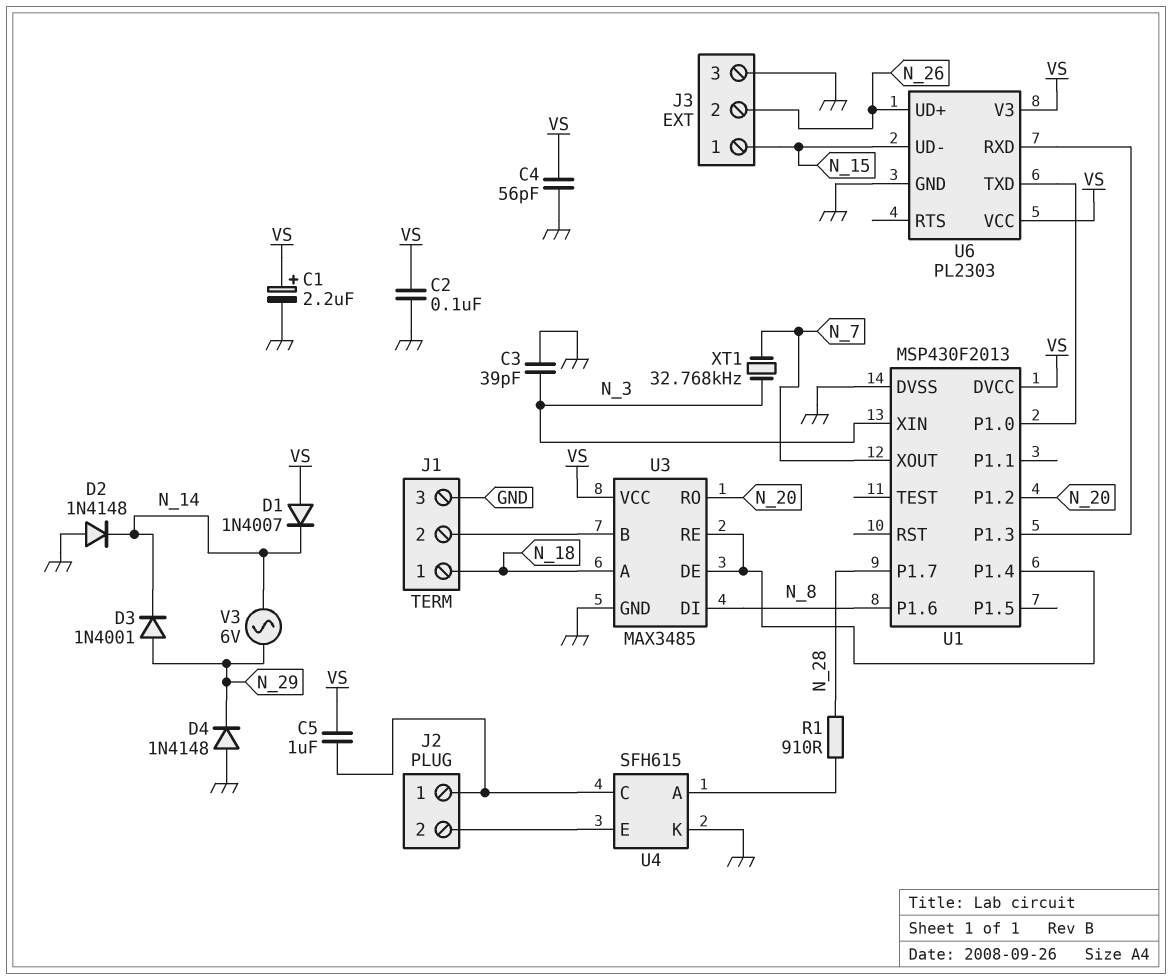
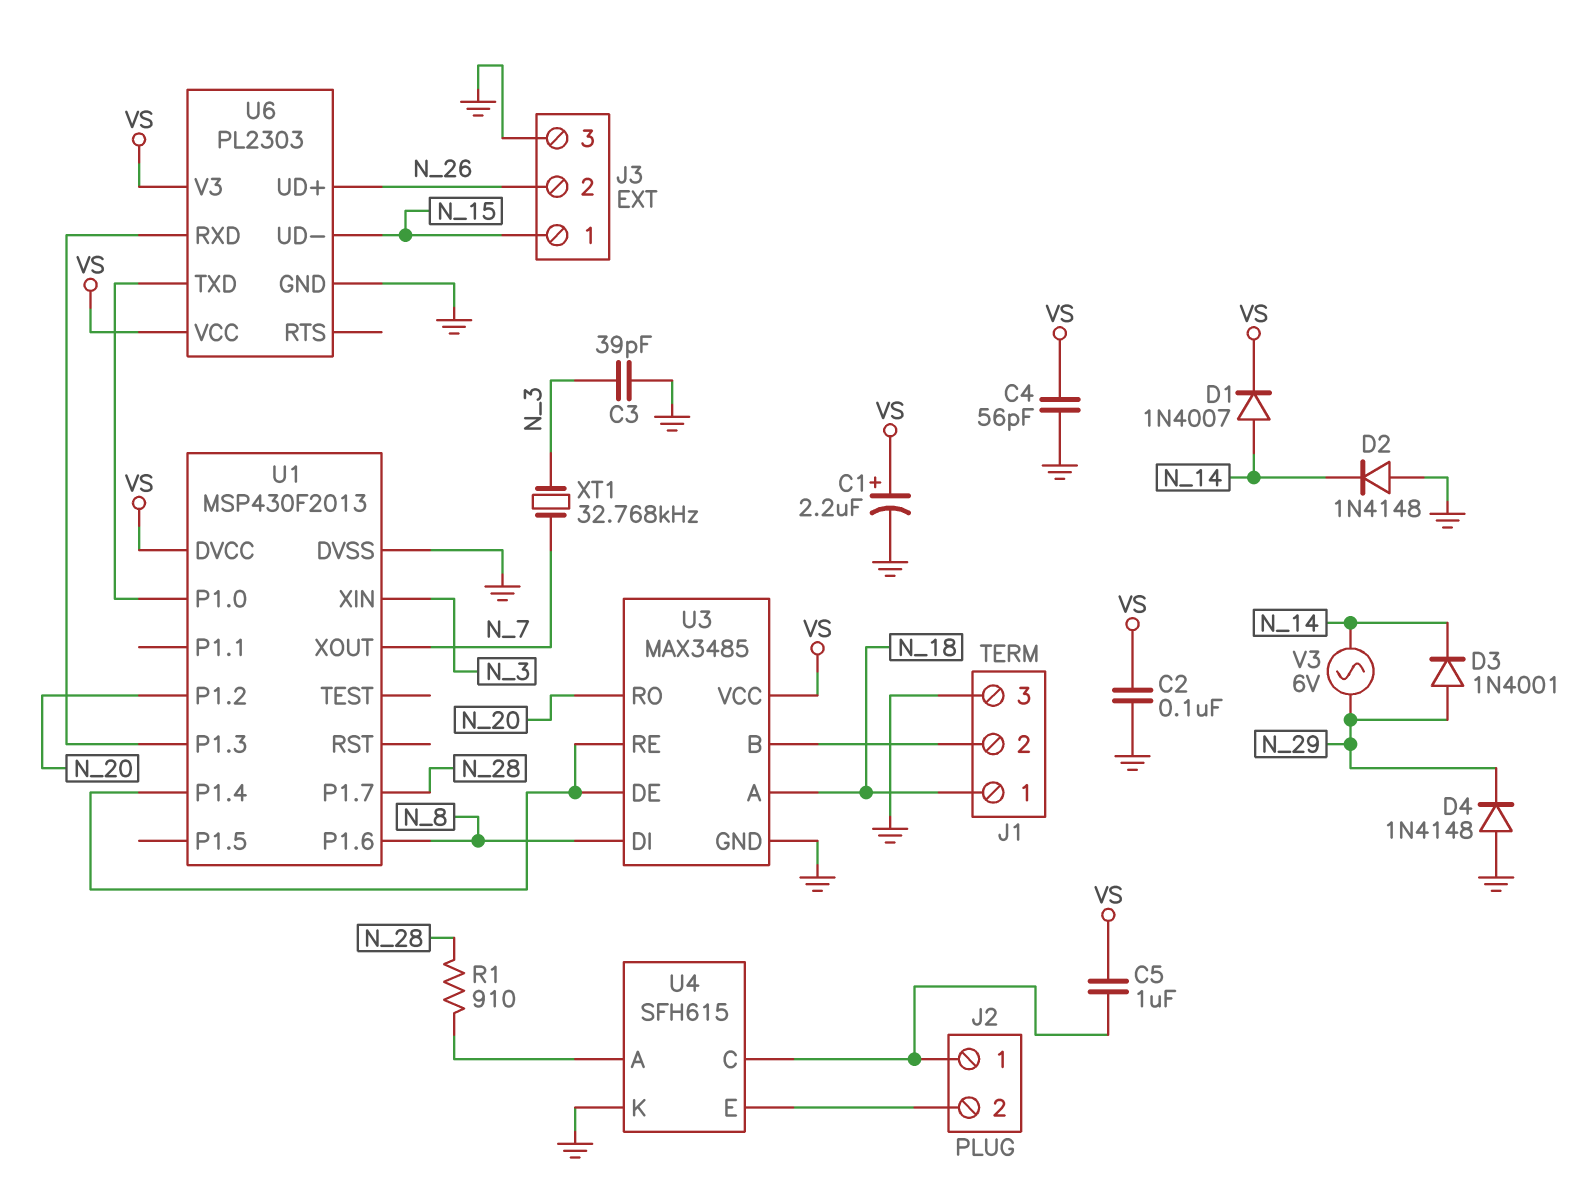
D1: diode 1N4007 (A VS, K N_14) -> diode 1N4007 (A N_14, K VS)

